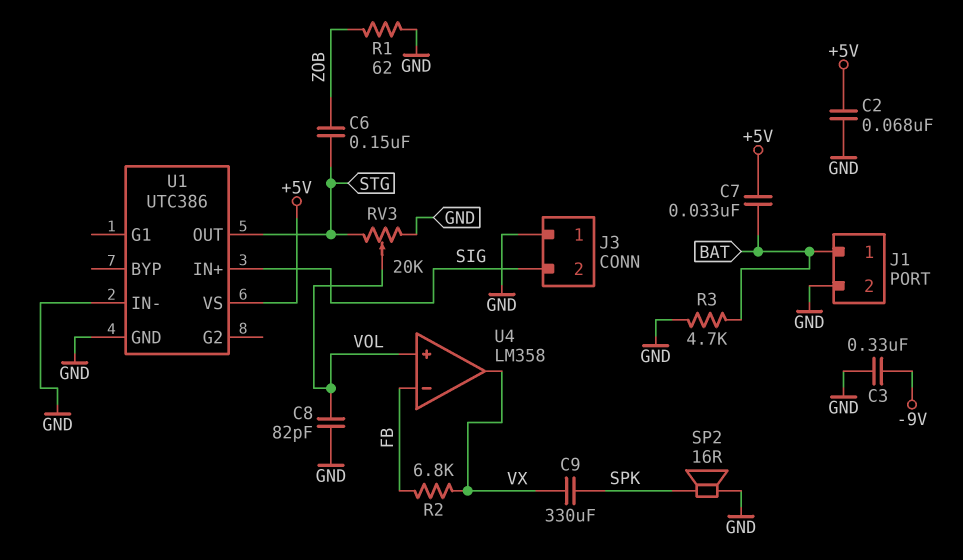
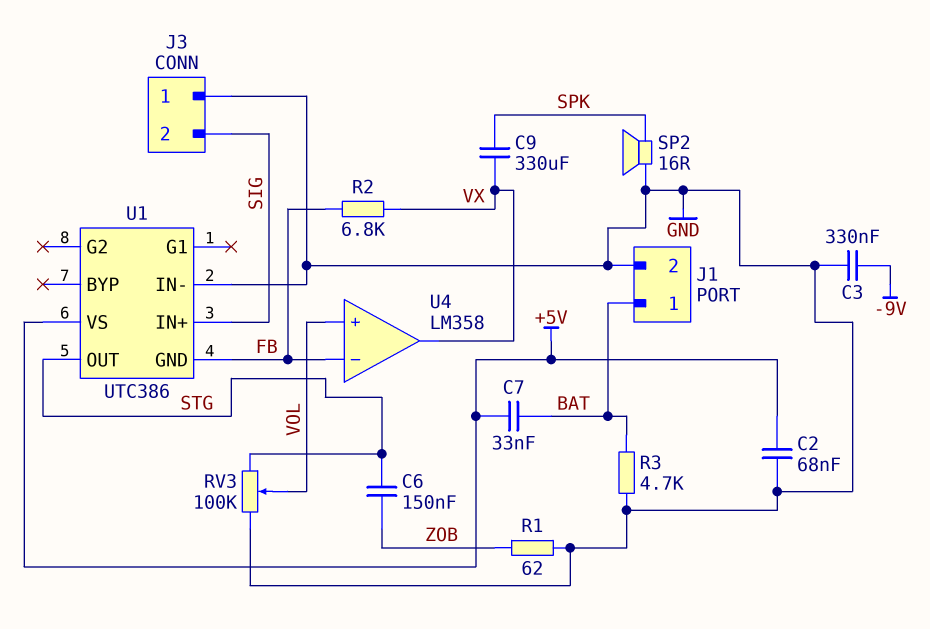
C8: 82pF (GND, VOL) -> none
RV3: 20k (GND, STG, wiper VOL) -> 100k (GND, STG, wiper VOL)
U1 pin GND: GND -> FB

